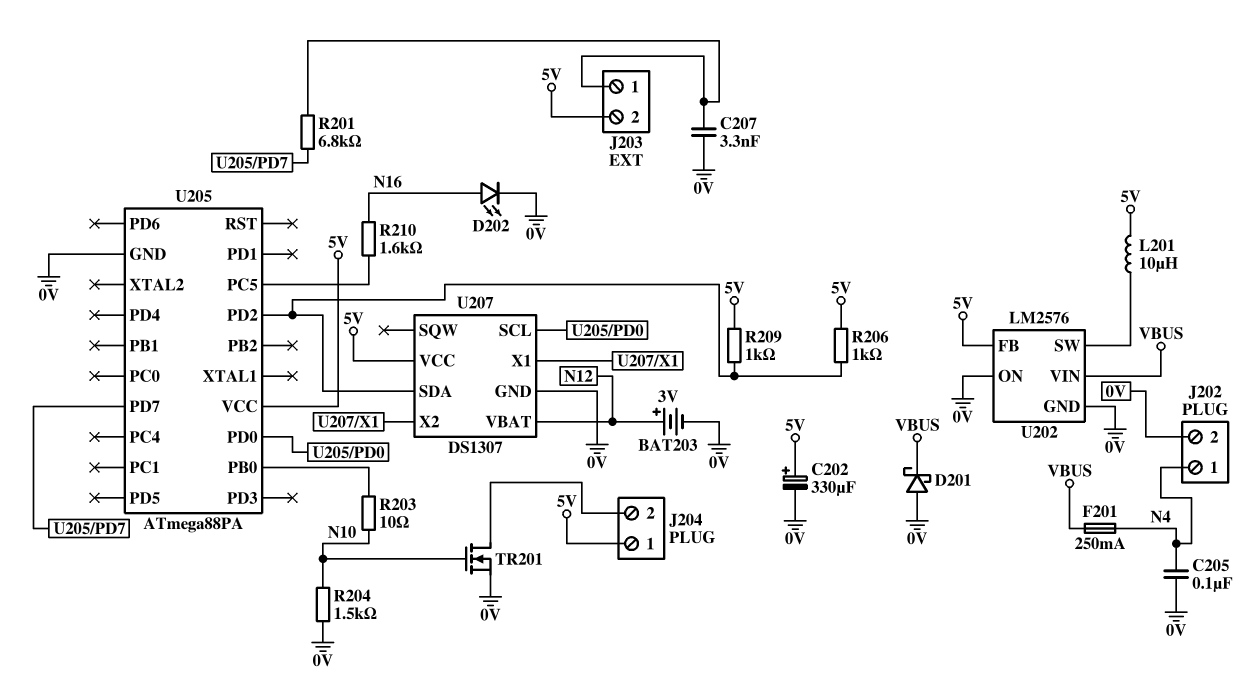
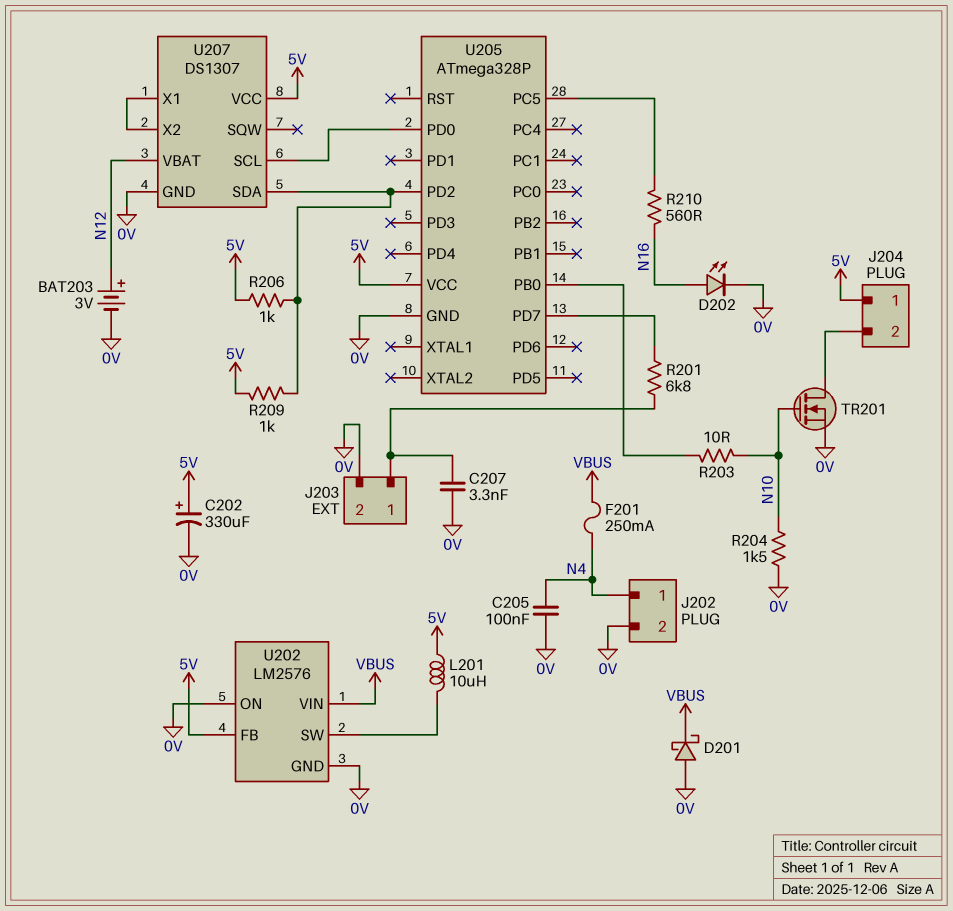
J203 pin 2: 5V -> 0V
R210: 1.6k (N16, U205/PC5) -> 560 (N16, U205/PC5)
U205: ATmega88PA -> ATmega328P

